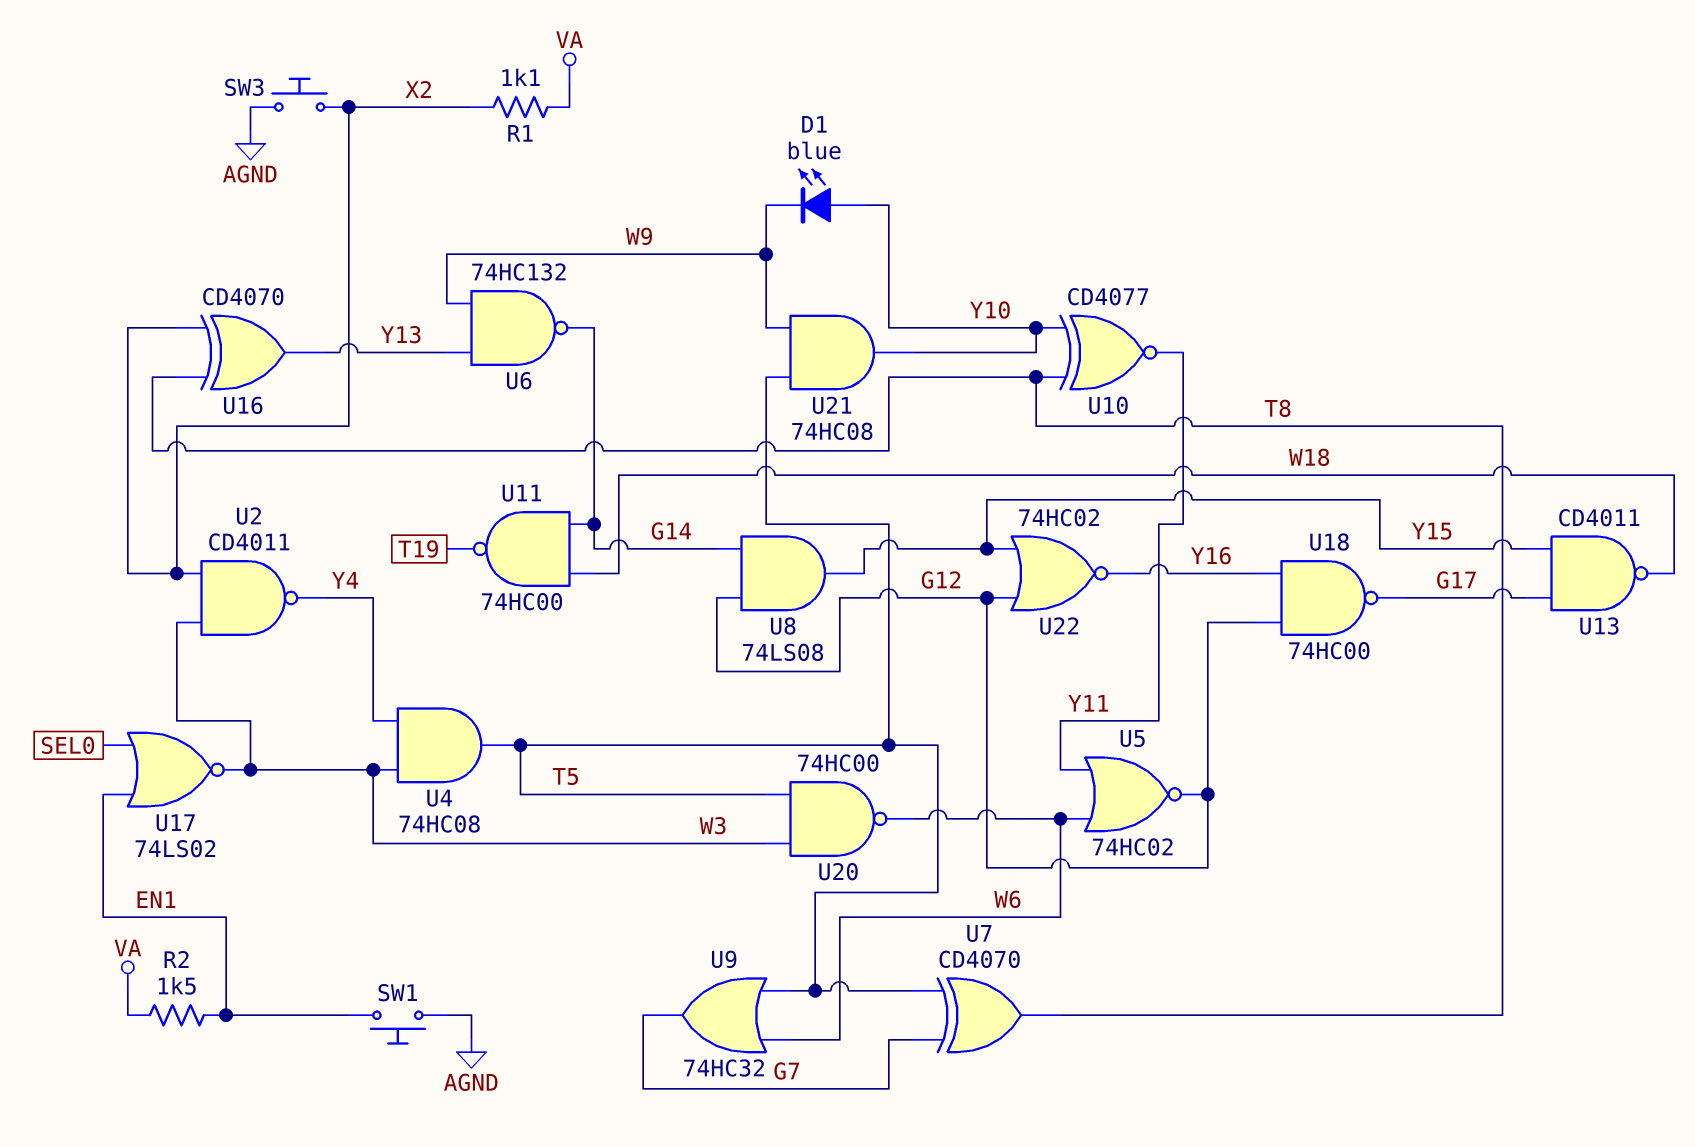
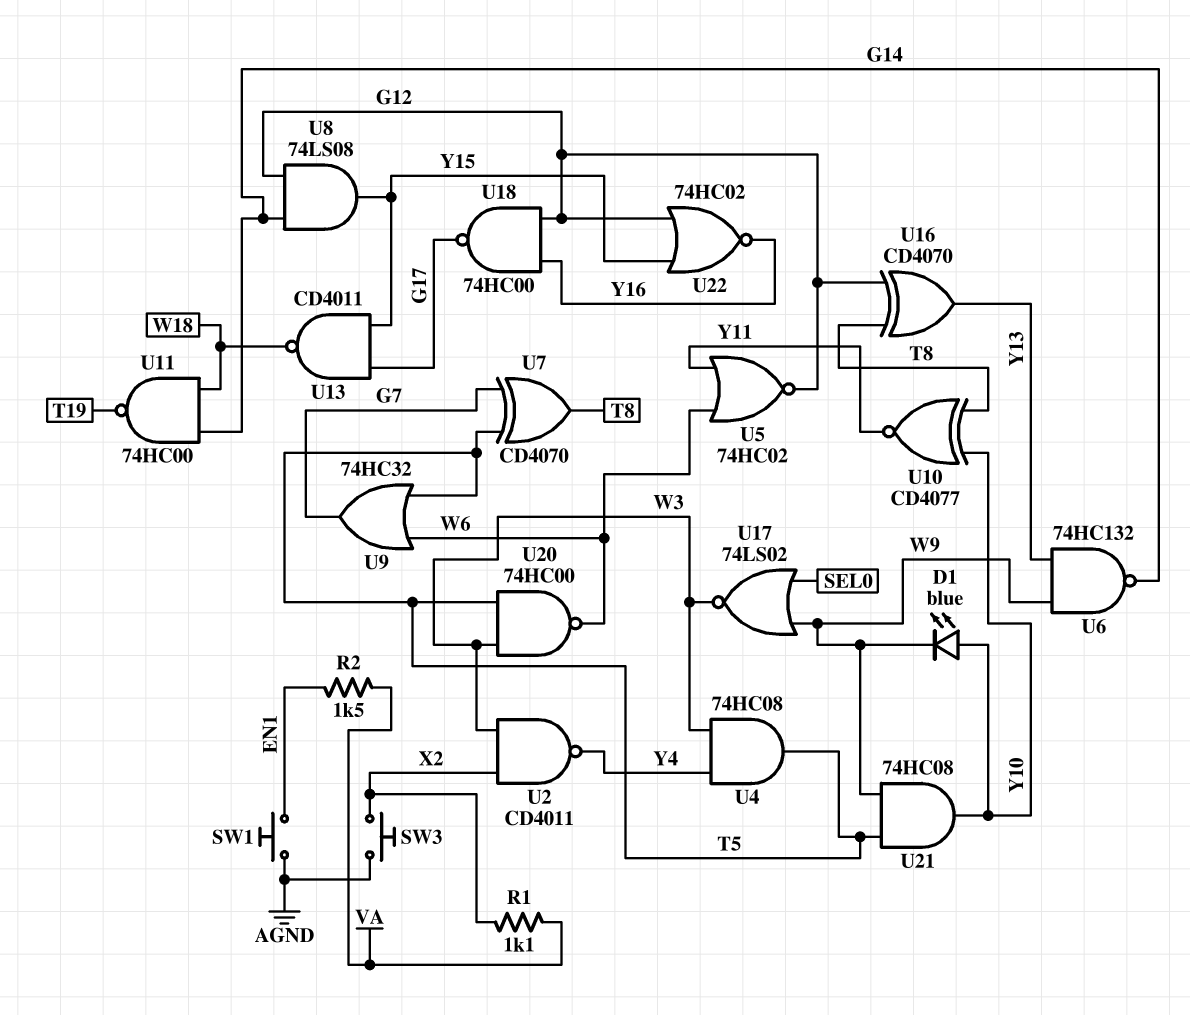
U16: XOR CD4070 (in T8, in X2, out Y13) -> XOR CD4070 (in G12, in T8, out Y13)
U17: NOR 74LS02 (in EN1, in SEL0, out W3) -> NOR 74LS02 (in SEL0, in W9, out W3)

